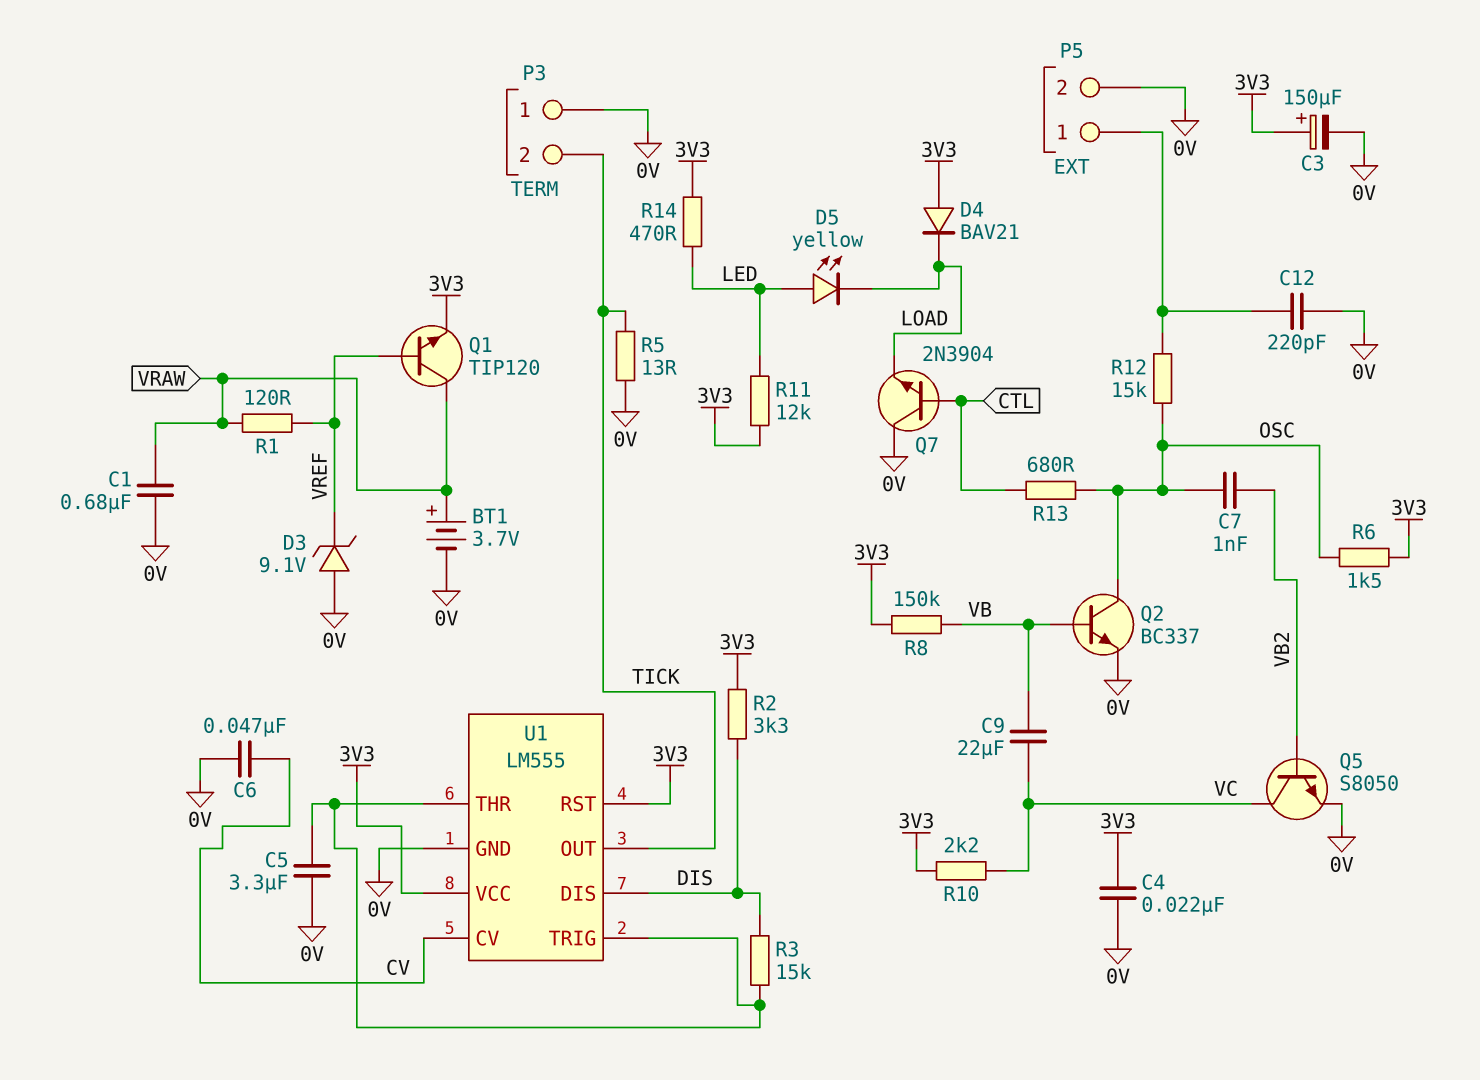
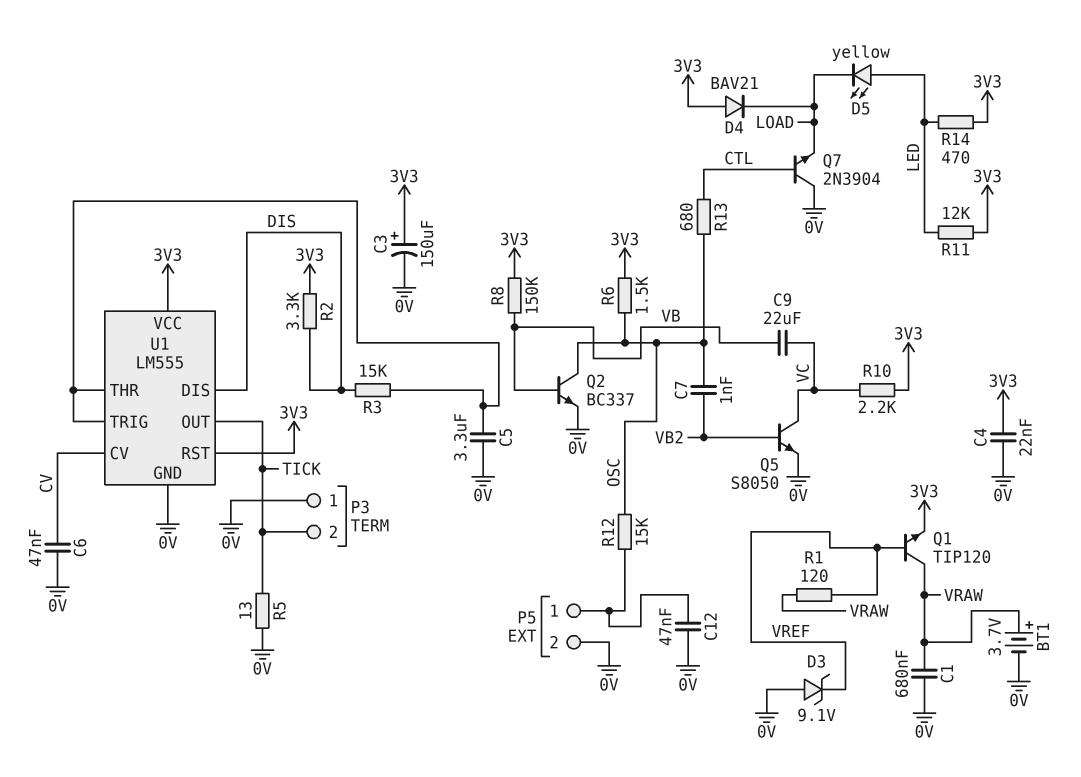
C12: 220pF (0V, P5/1) -> 47nF (0V, P5/1)

